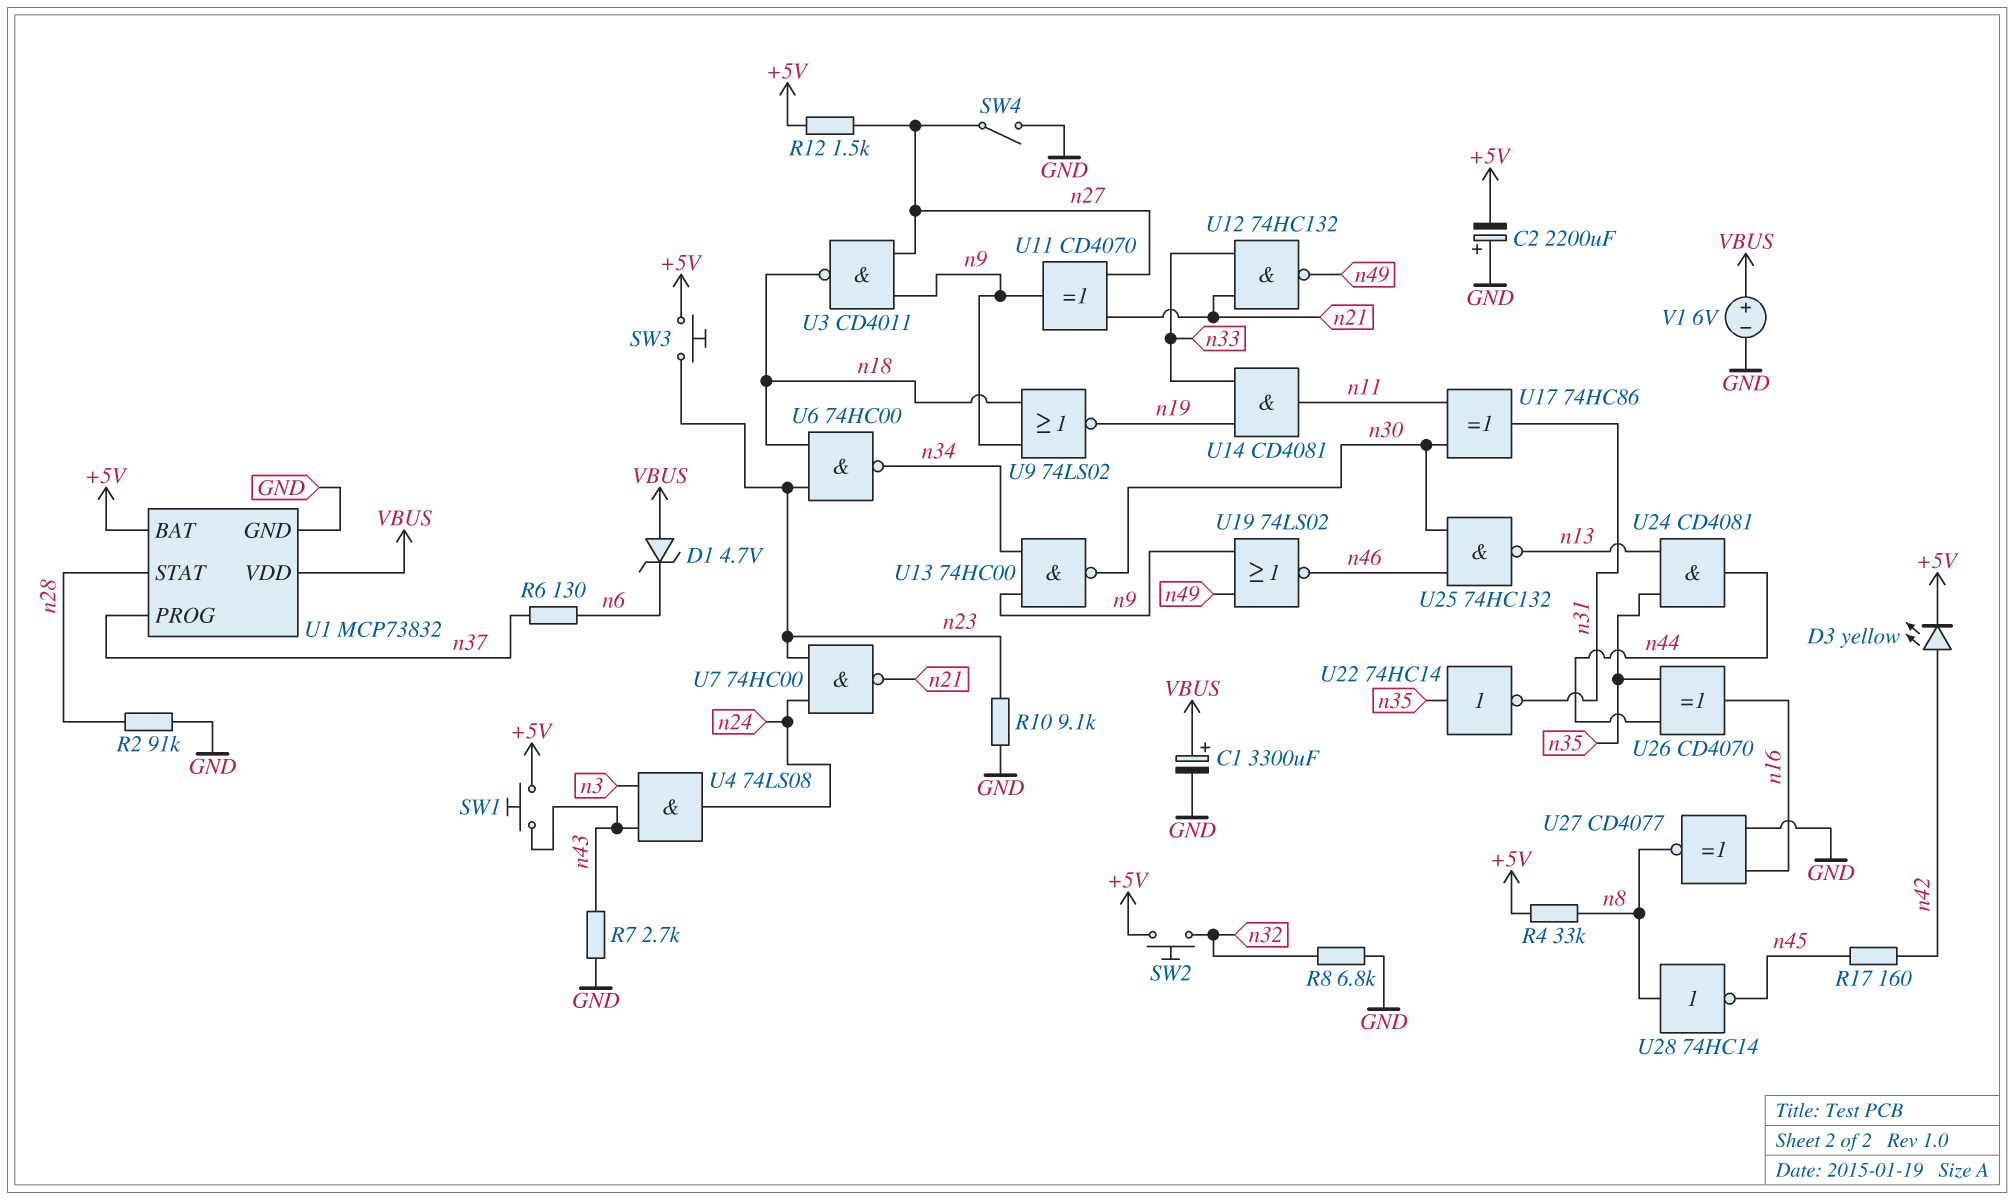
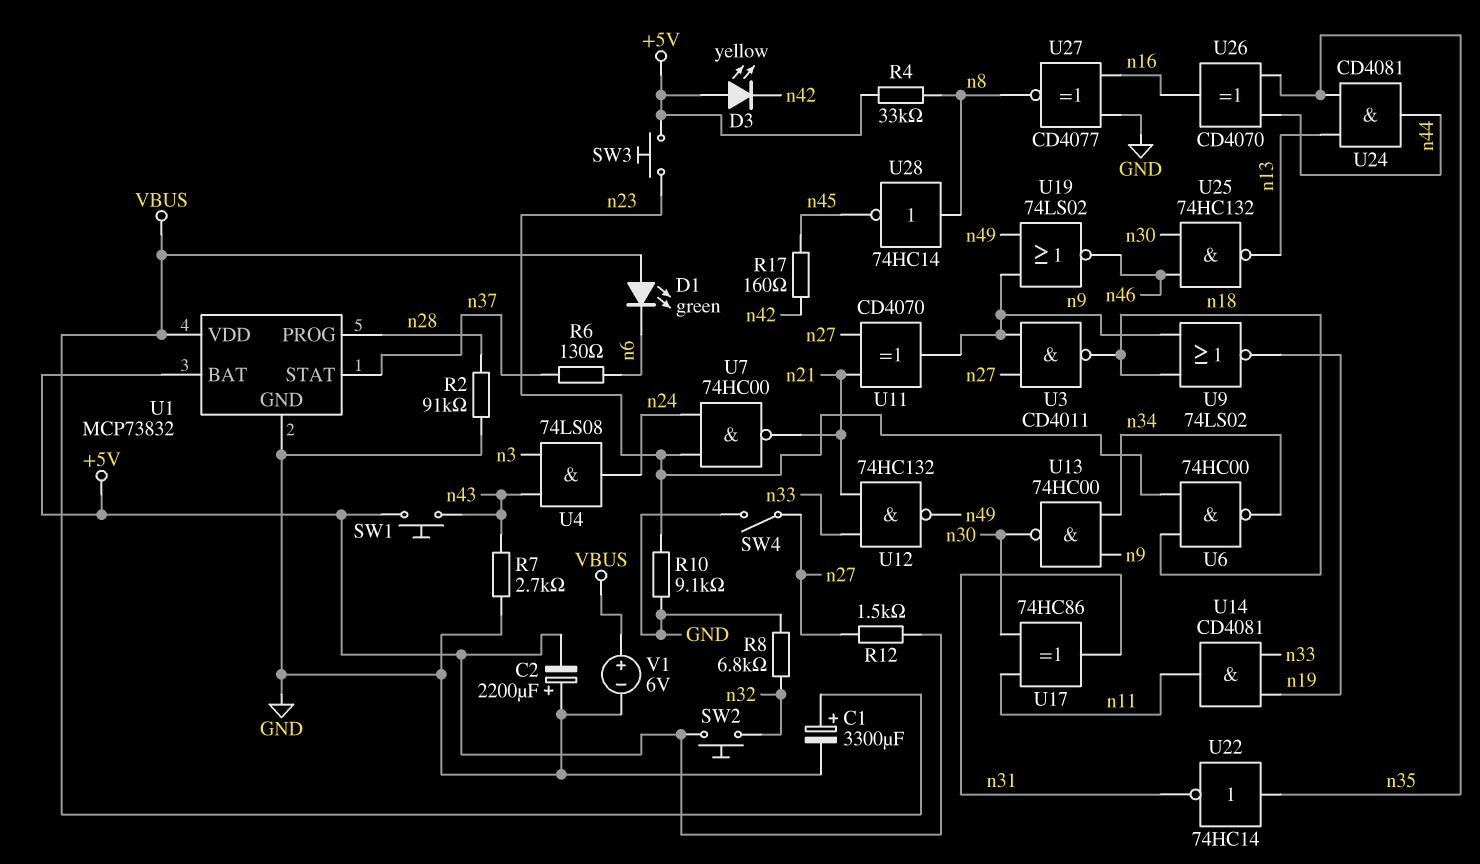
D1: zener 4.7V (A VBUS, K n6) -> LED green (A VBUS, K n6)
D3: LED yellow (A n42, K +5V) -> LED yellow (A +5V, K n42)
U1 pin PROG: n37 -> n28
U1 pin STAT: n28 -> n37

